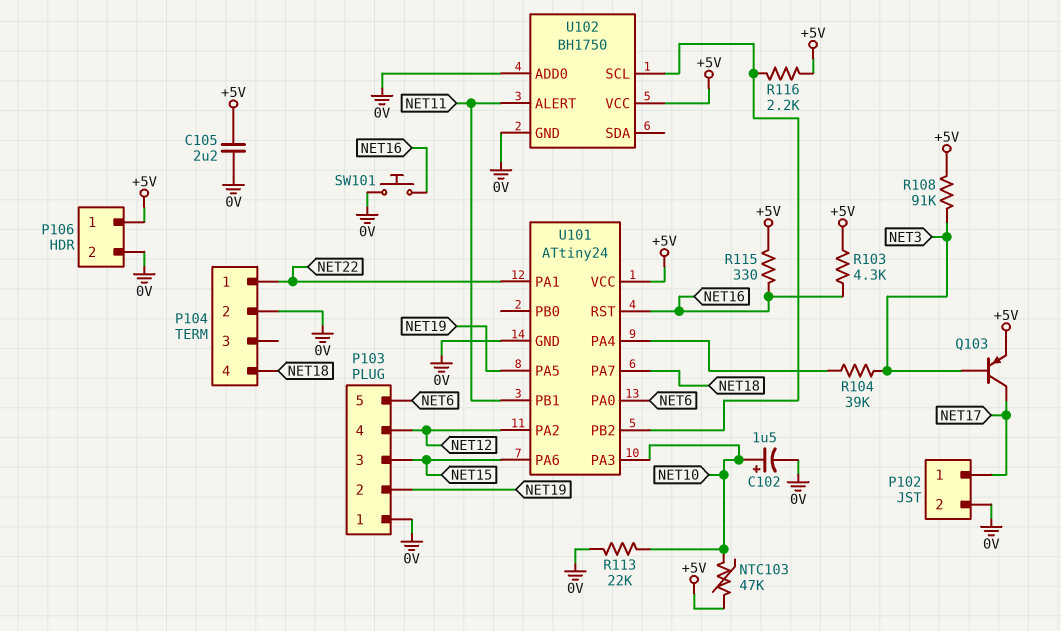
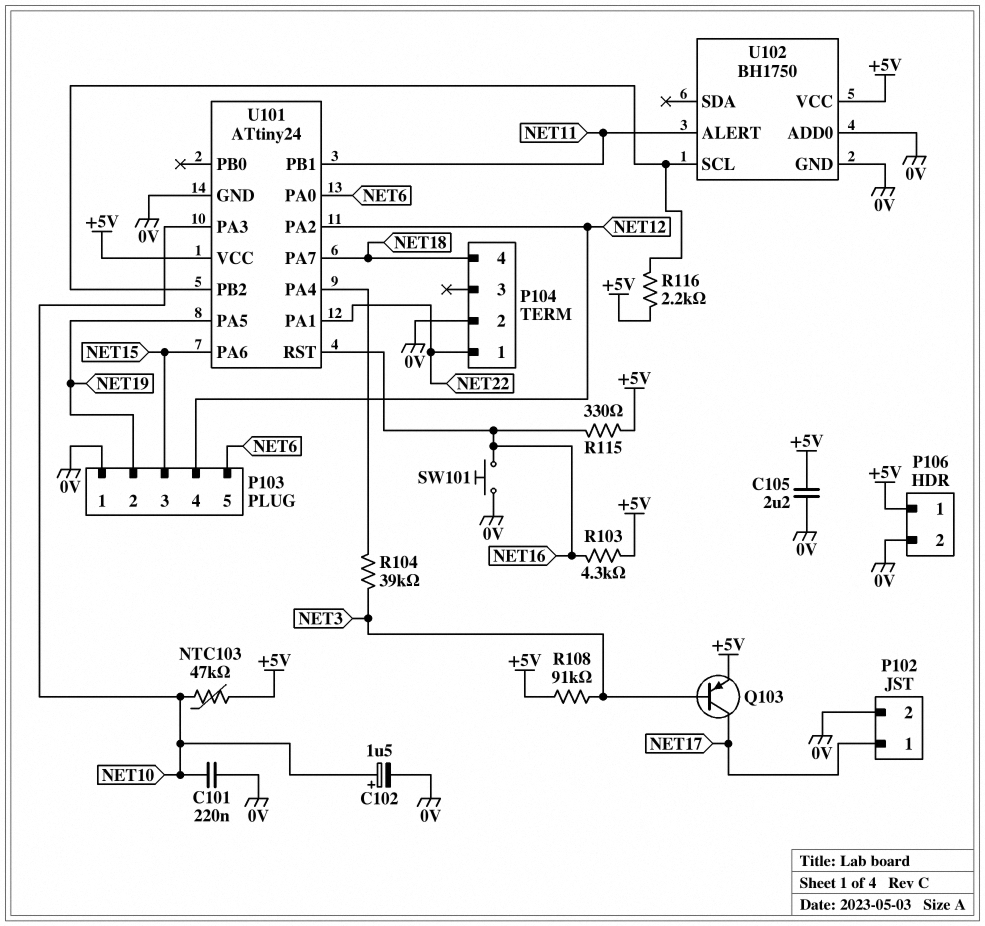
C101: none -> 220nF (0V, NET10)
R113: 22k (0V, NET10) -> none

